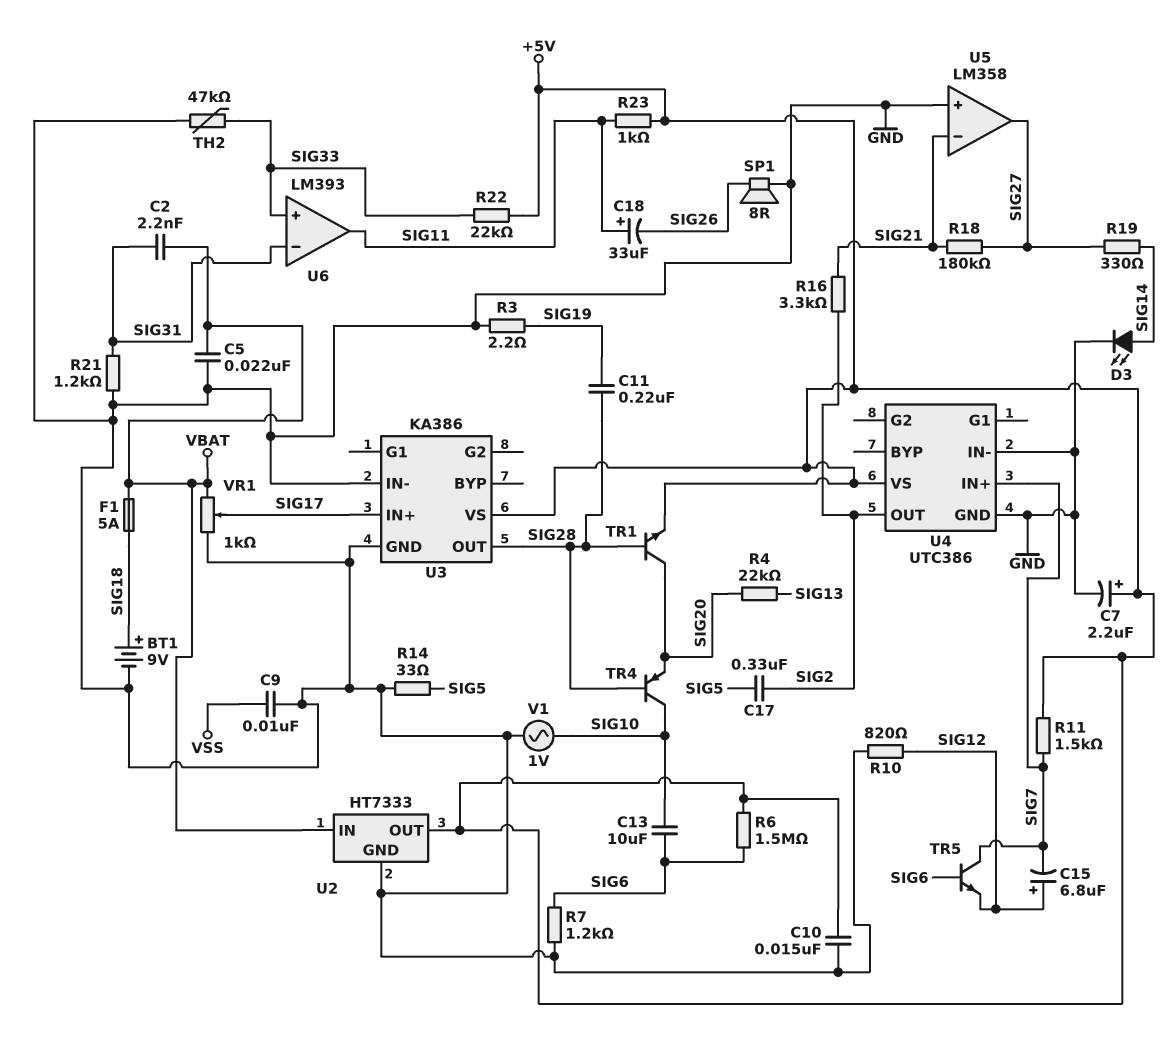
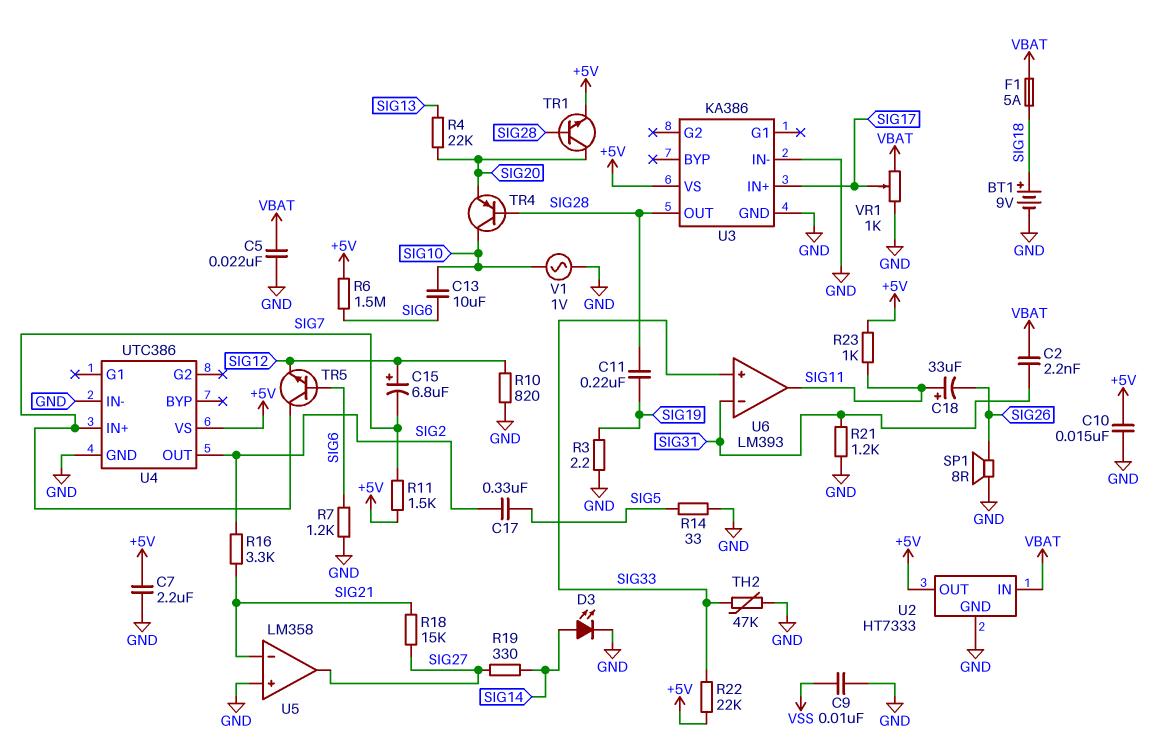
C7: 2.2uF (plus +5V, minus GND) -> 2.2uF (+5V, GND)
R18: 180k (SIG21, SIG27) -> 15k (SIG21, SIG27)

